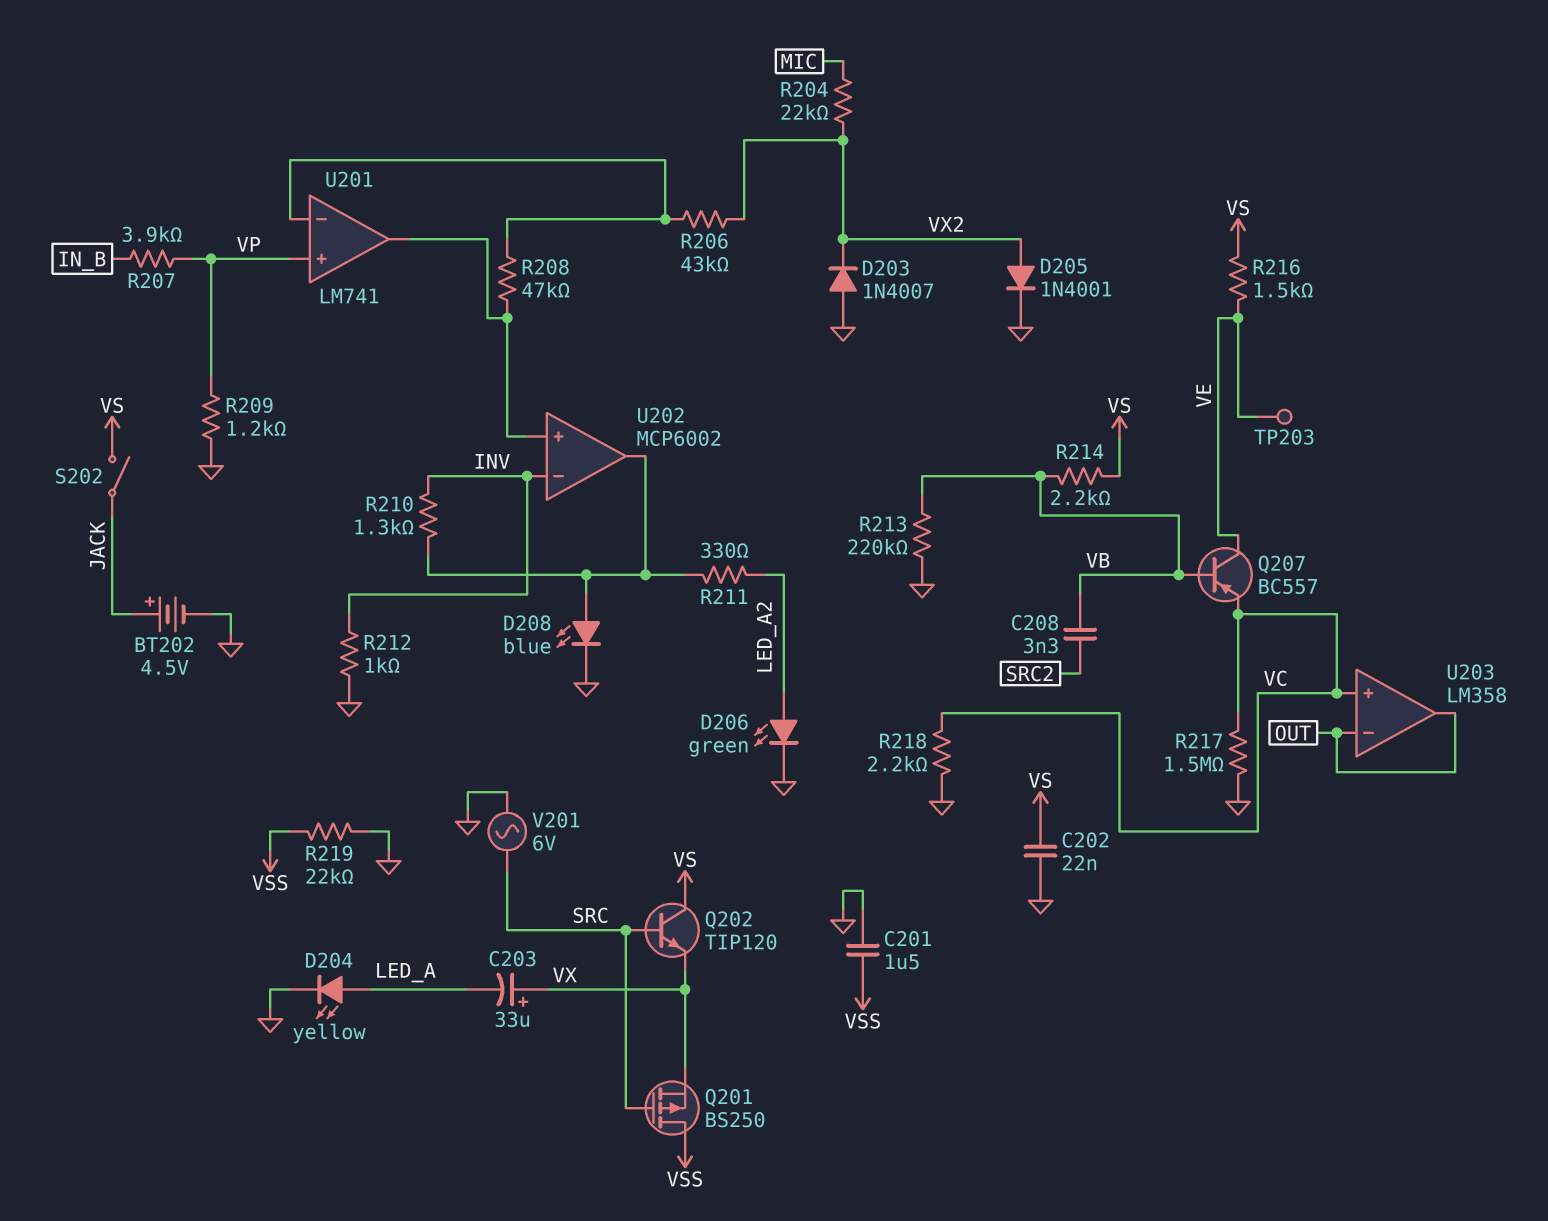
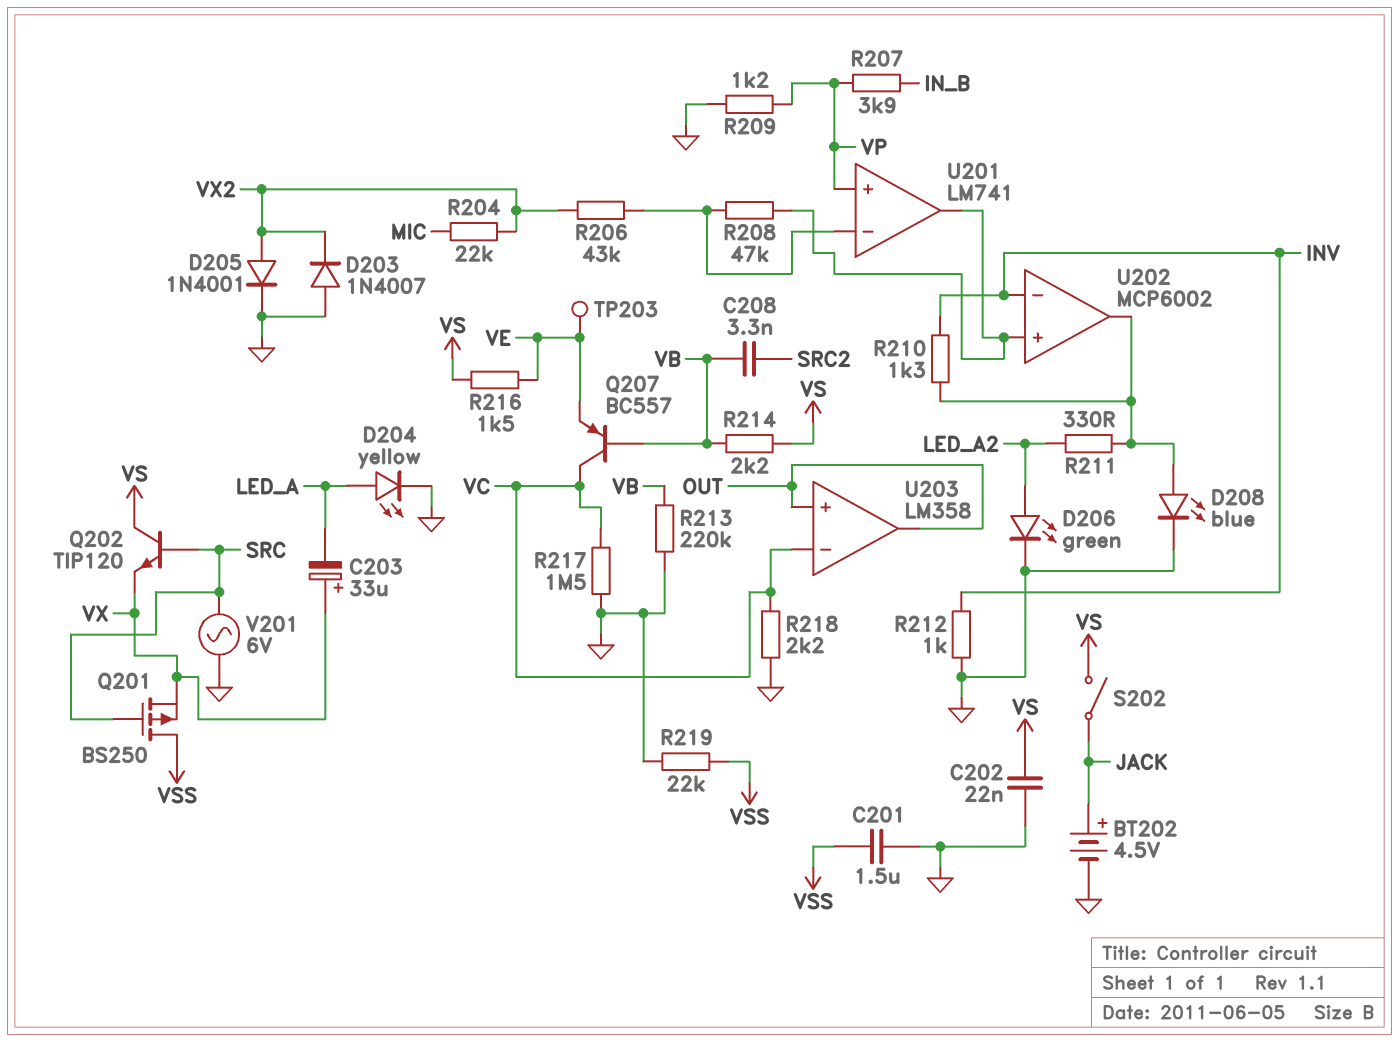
Q207: PNP BC557 (B VB, C VE, E VC) -> PNP BC557 (B VB, C VC, E VE)
U203 pin in+: VC -> OUT
U203 pin in-: OUT -> VC

